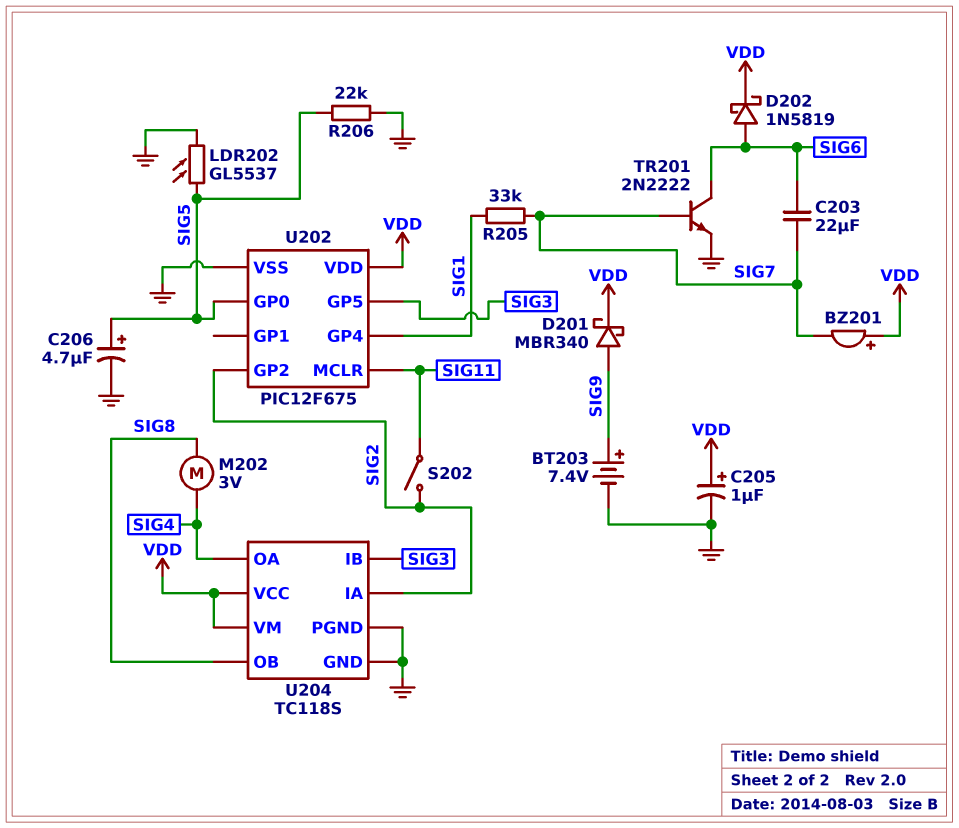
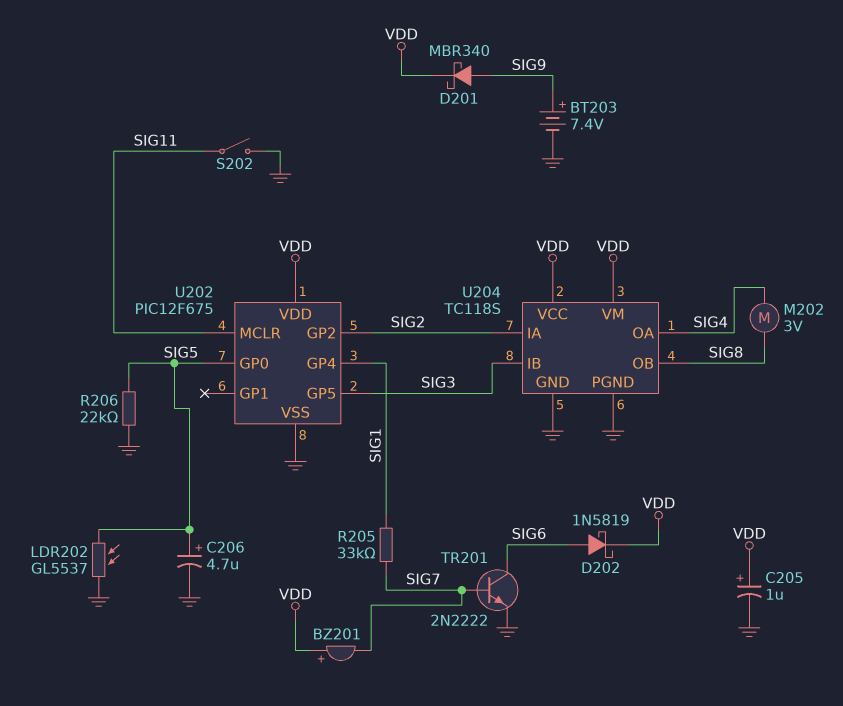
C203: 22uF (SIG6, SIG7) -> none
S202: switch (SIG2, SIG11) -> switch (GND, SIG11)

